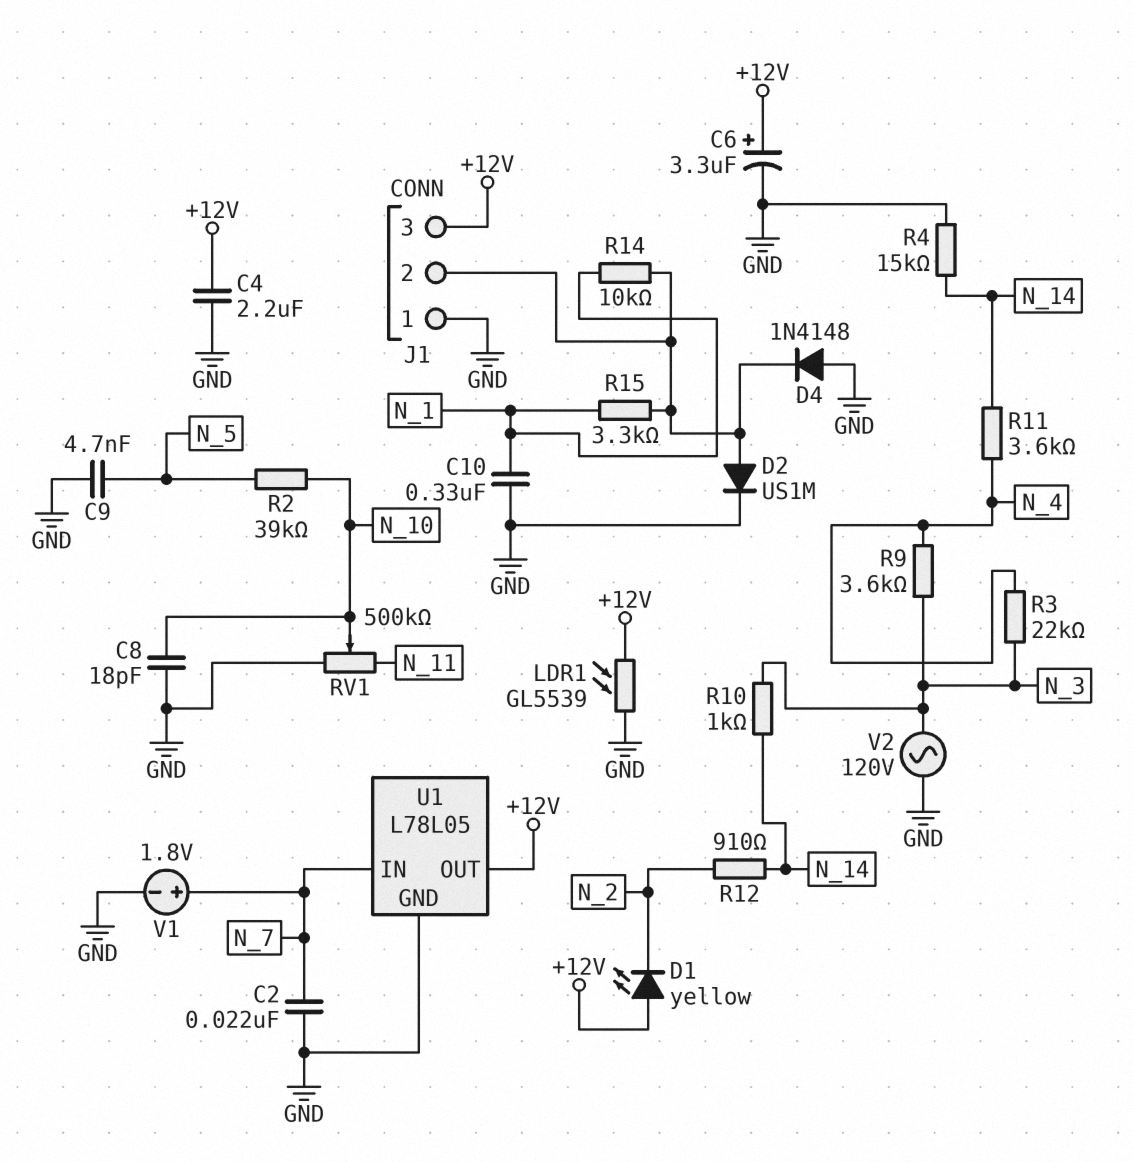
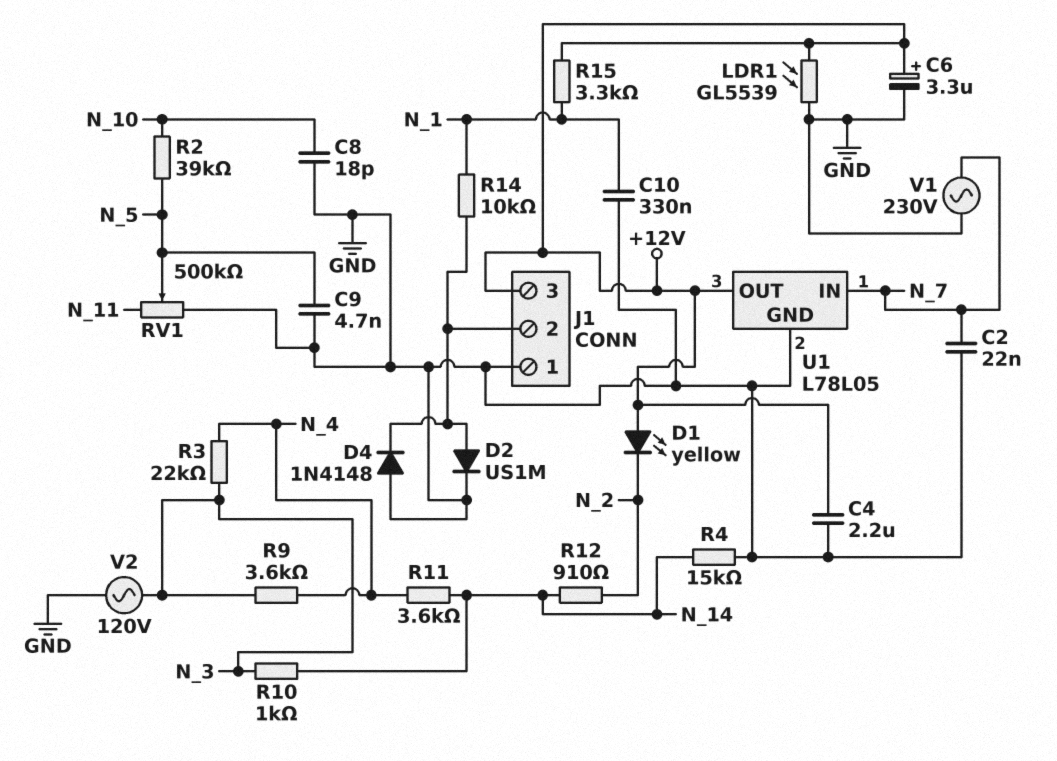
R15: 3.3k (J1/2, N_1) -> 3.3k (+12V, N_1)
RV1: 500k (GND, N_11, wiper N_10) -> 500k (GND, N_11, wiper N_5)
V1: 1.8V (plus N_7, minus GND) -> AC 230V (GND, N_7)

